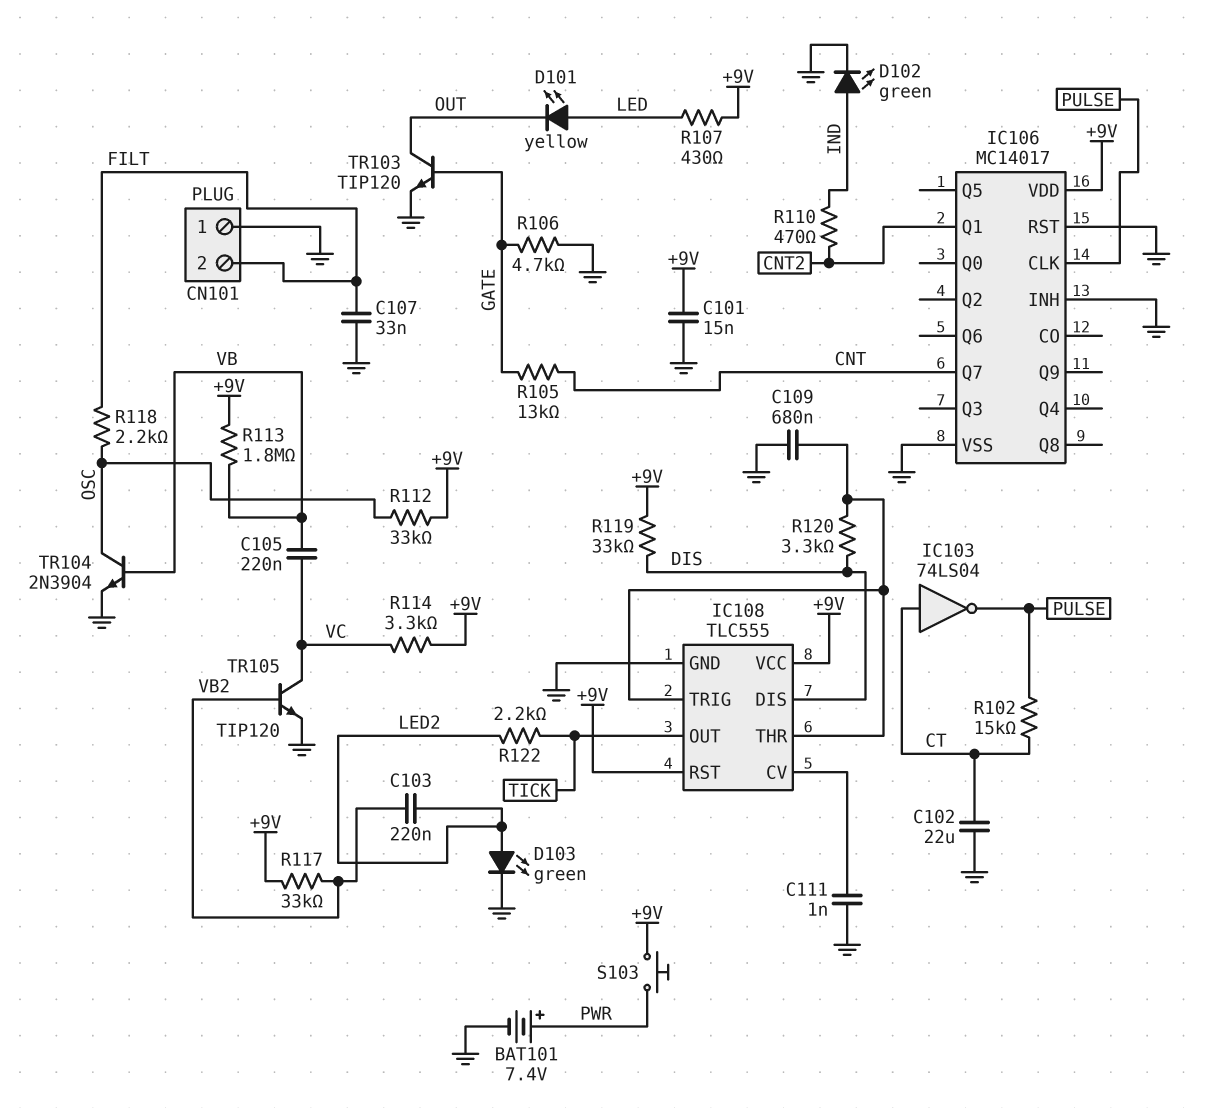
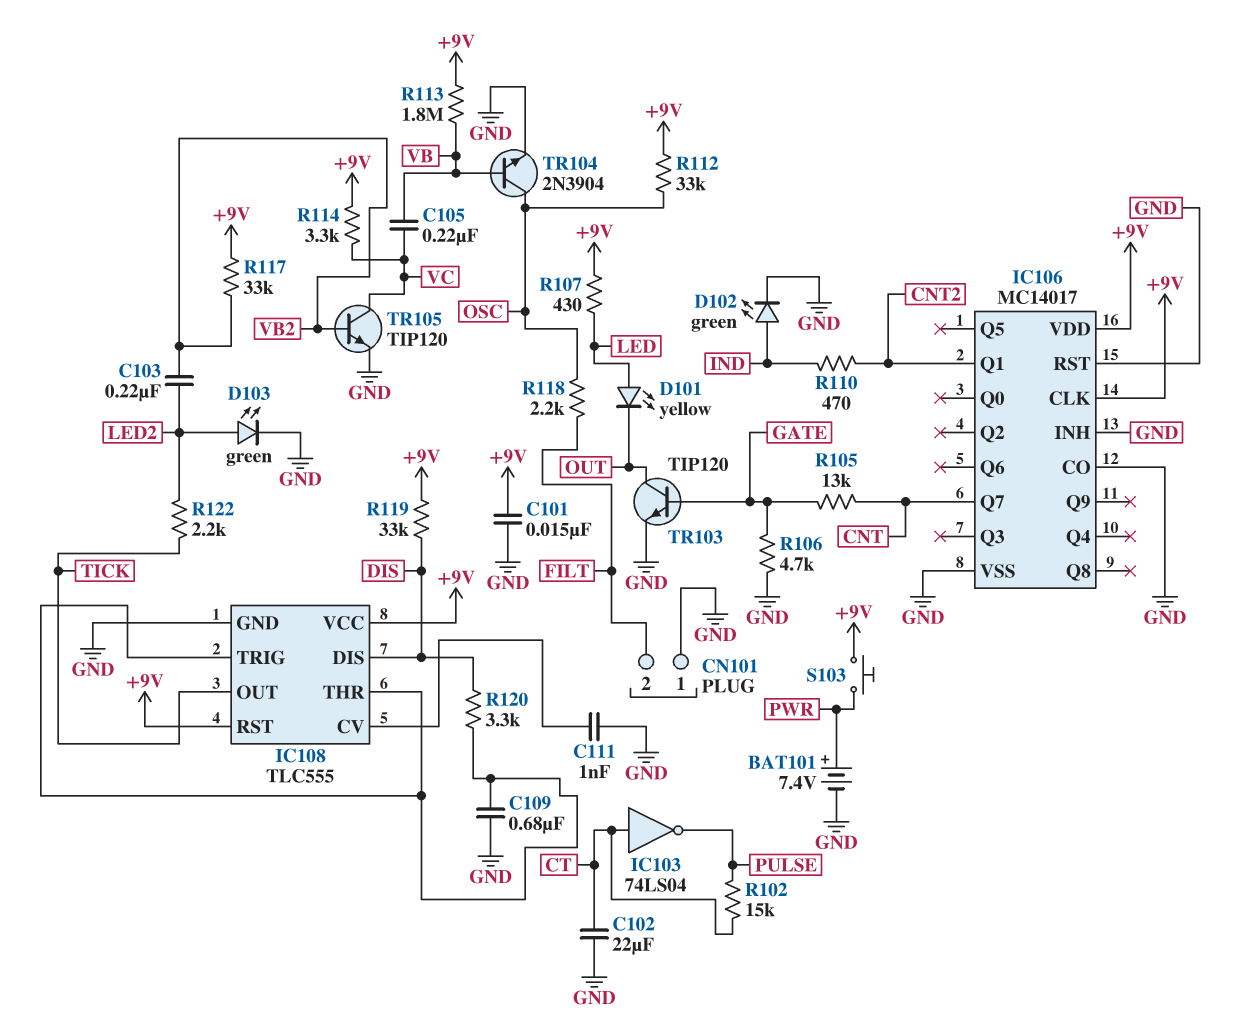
C107: 33nF (FILT, GND) -> none
IC106 pin CLK: PULSE -> +9V
IC106 pin CO: none -> GND

